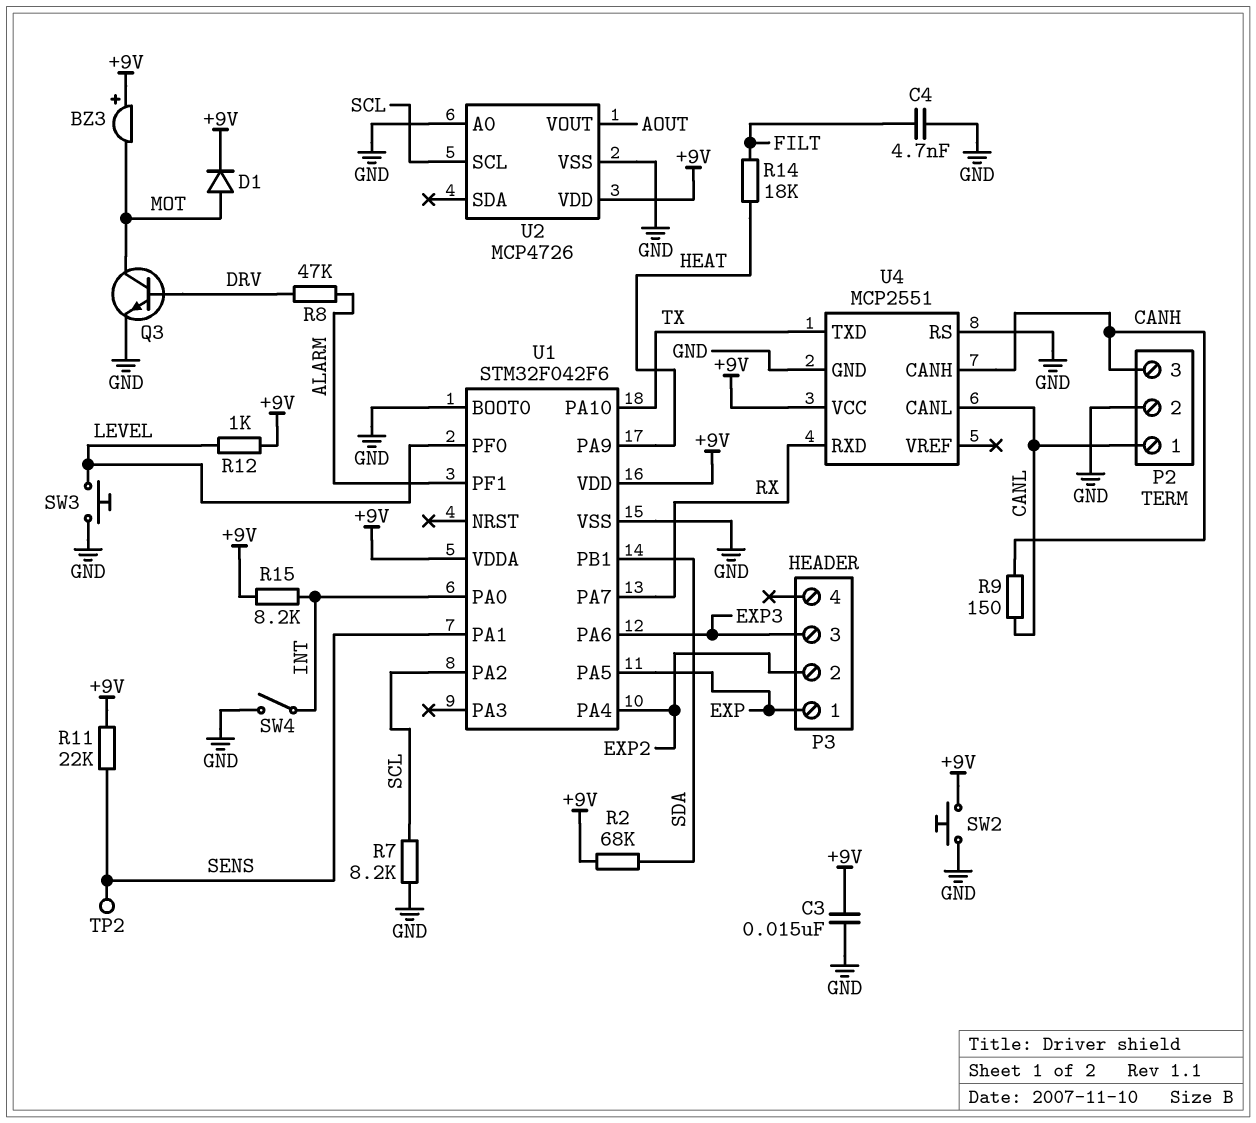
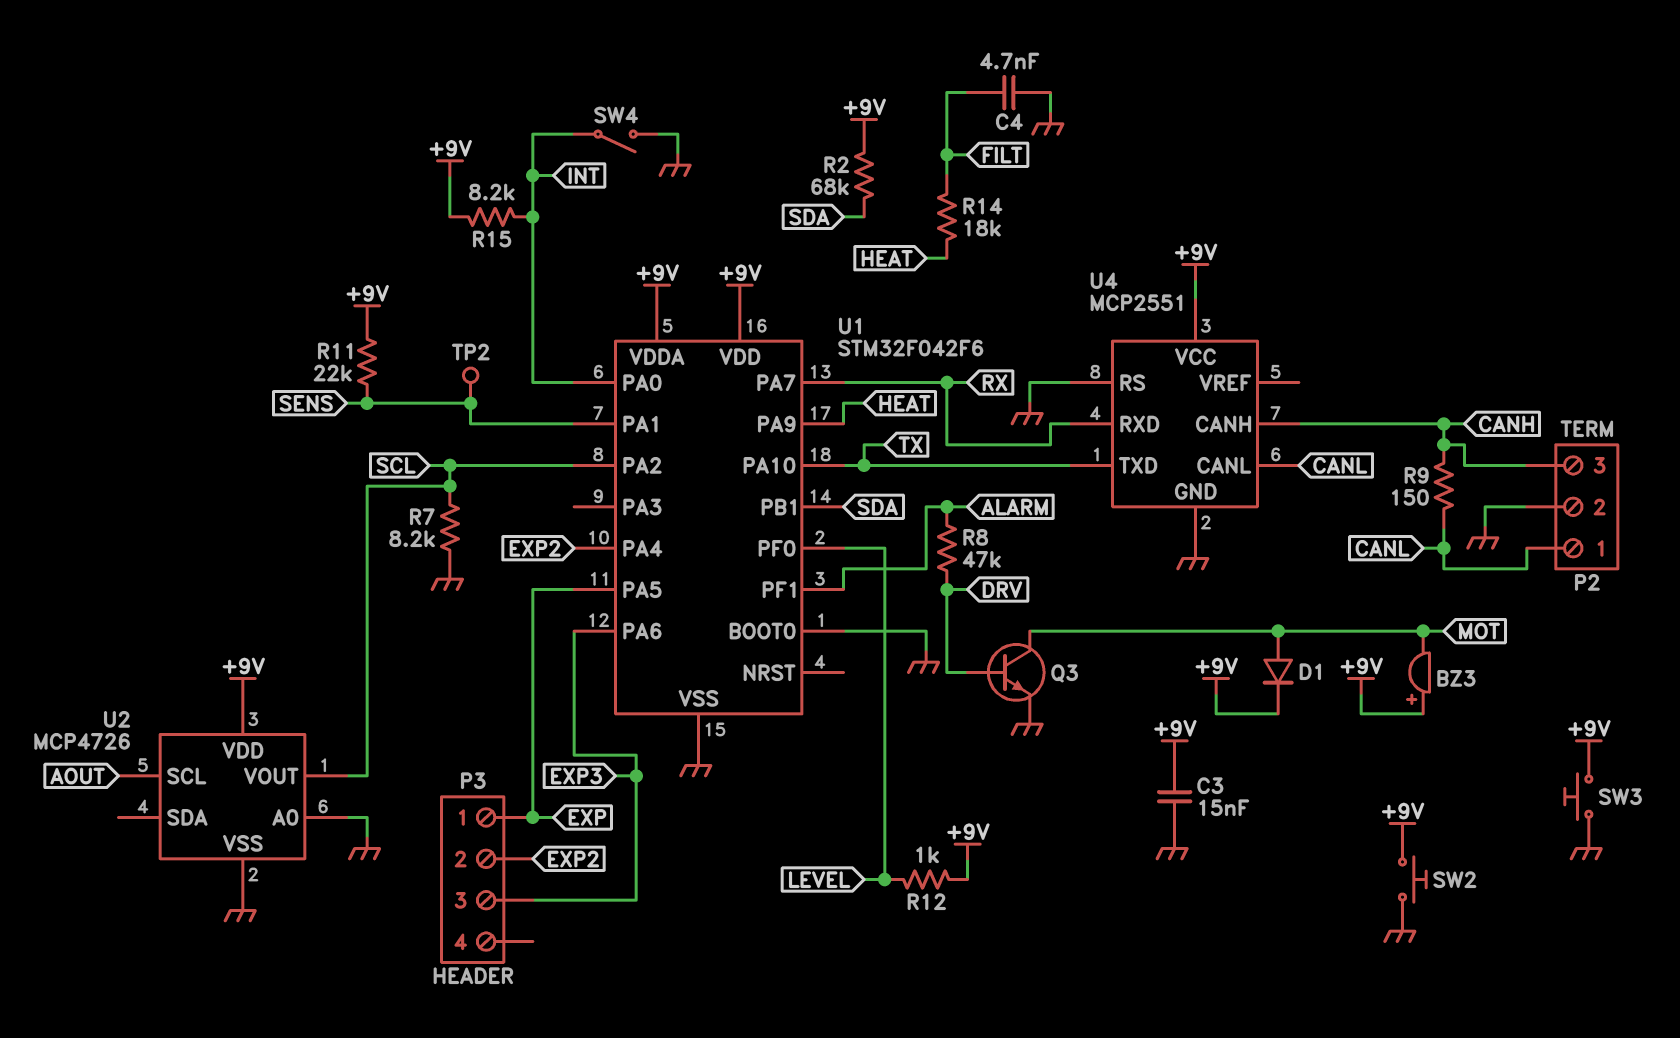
SW3: button (GND, LEVEL) -> button (+9V, GND)
U2 pin SCL: SCL -> AOUT
U2 pin VOUT: AOUT -> SCL

